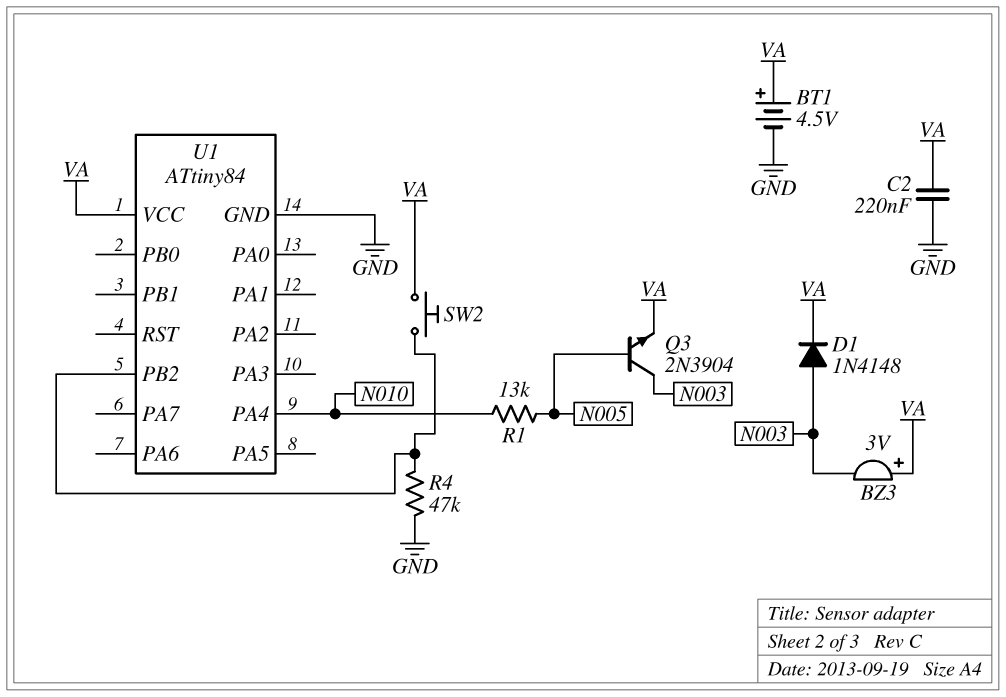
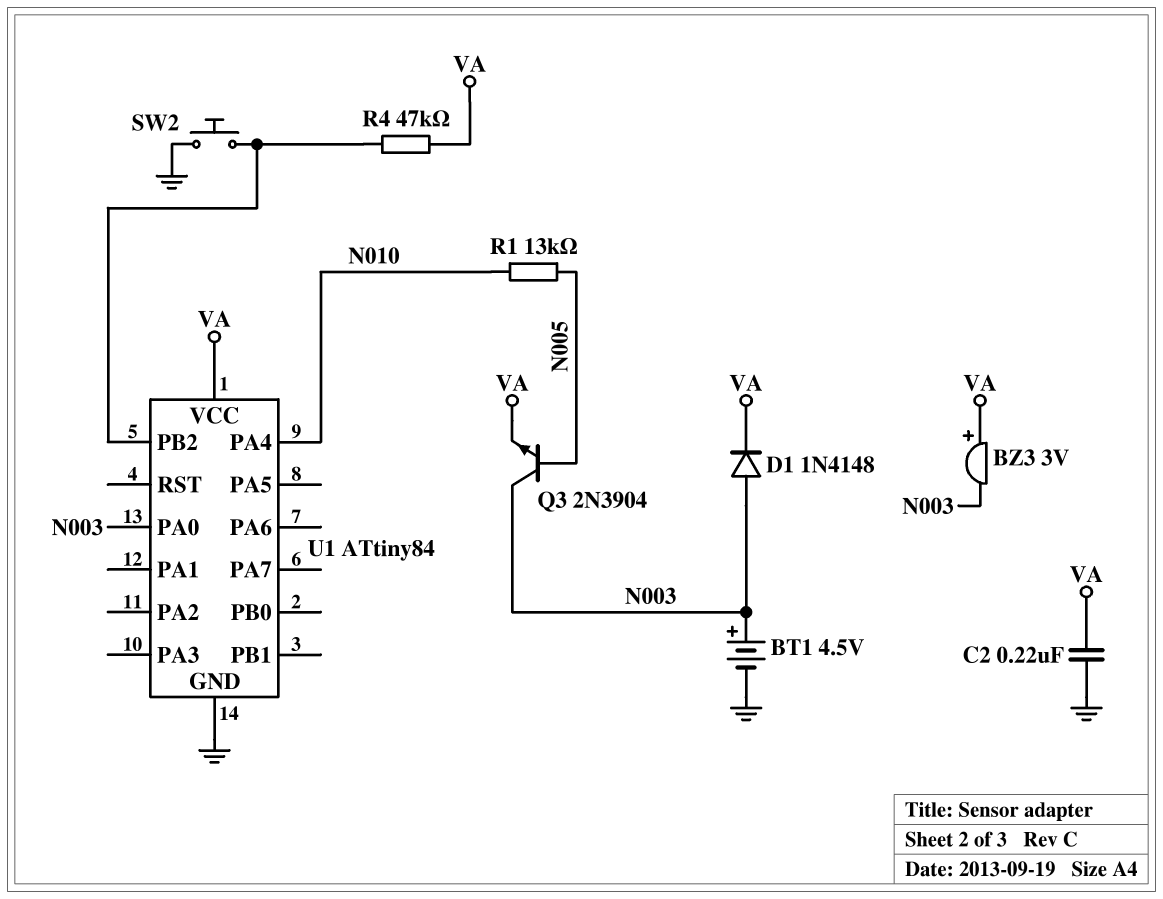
BT1: 4.5V (plus VA, minus GND) -> 4.5V (plus N003, minus GND)
R4: 47k (GND, U1/PB2) -> 47k (U1/PB2, VA)
SW2: button (U1/PB2, VA) -> button (GND, U1/PB2)
U1 pin PA0: none -> N003

